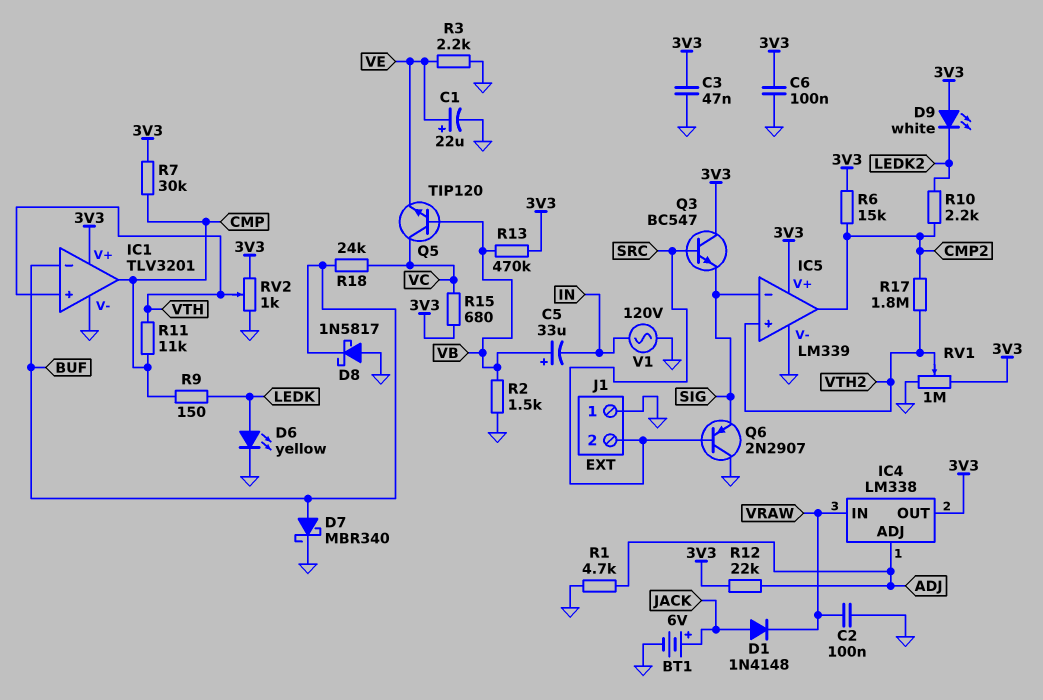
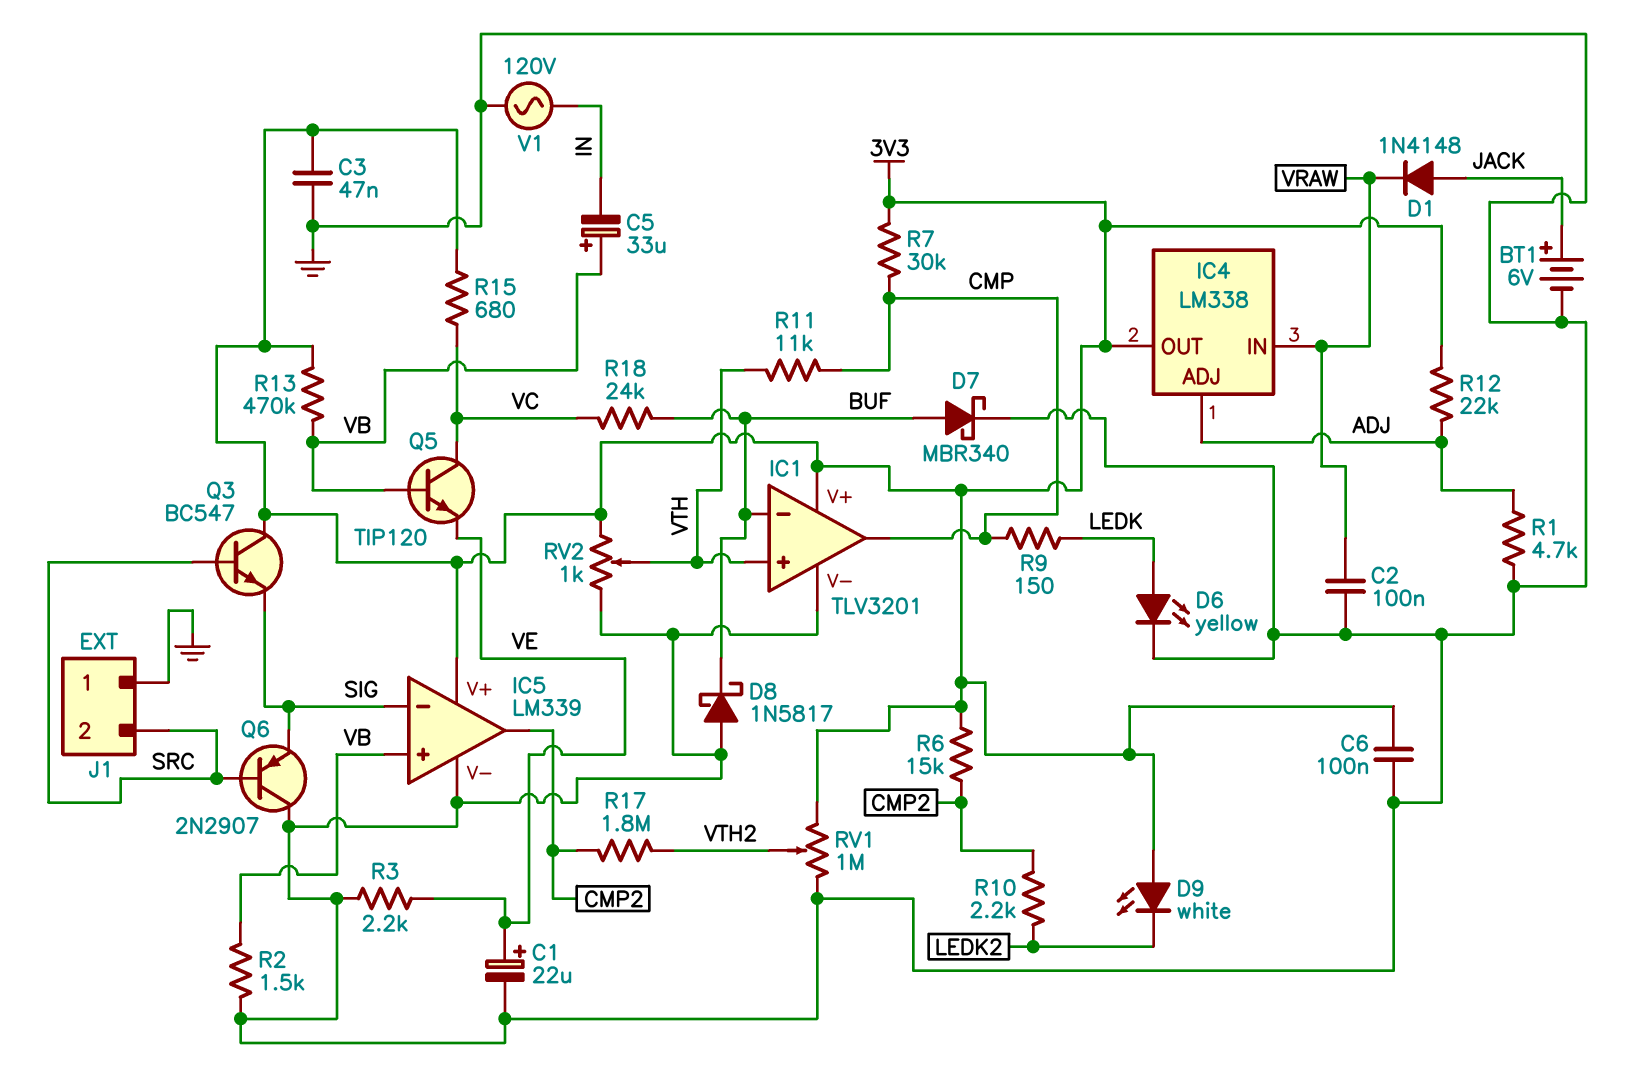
IC5 pin in+: VTH2 -> VB

